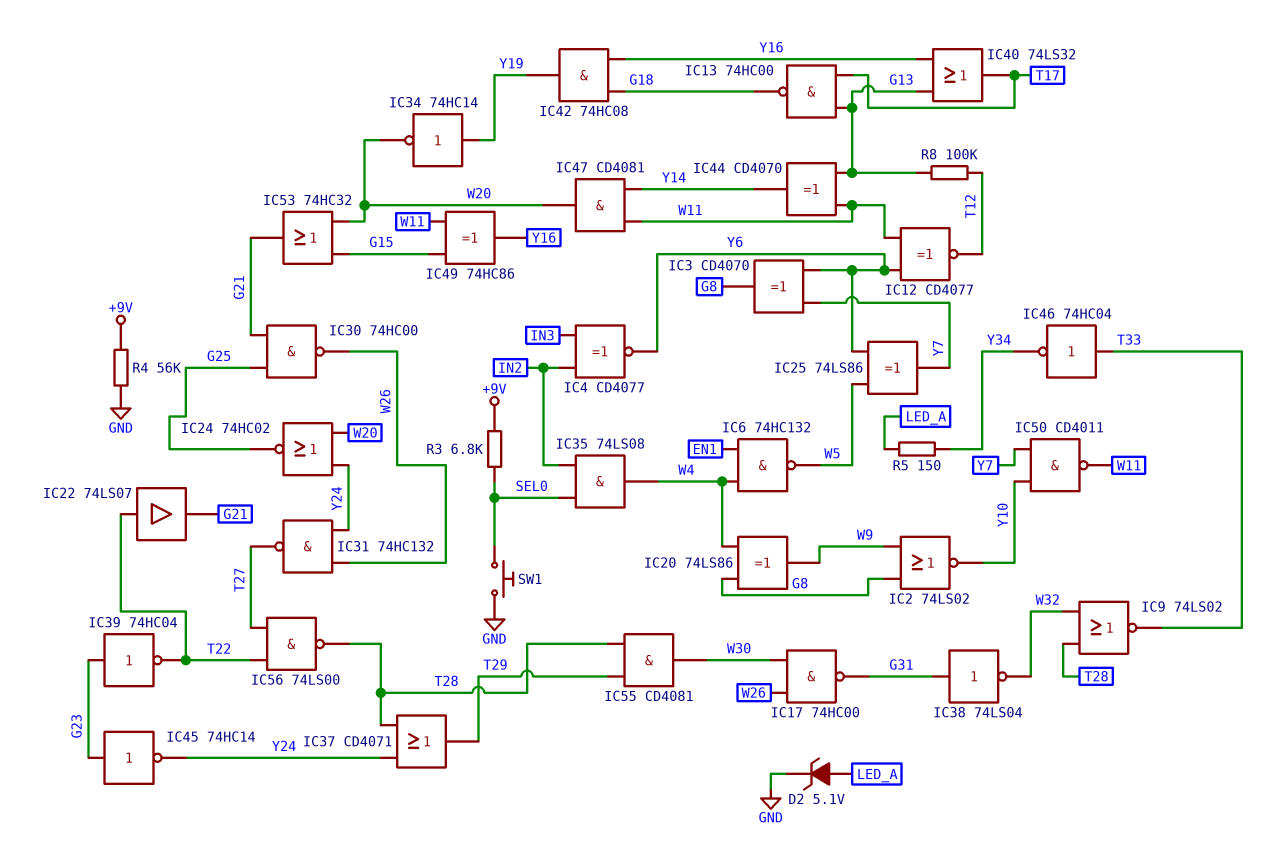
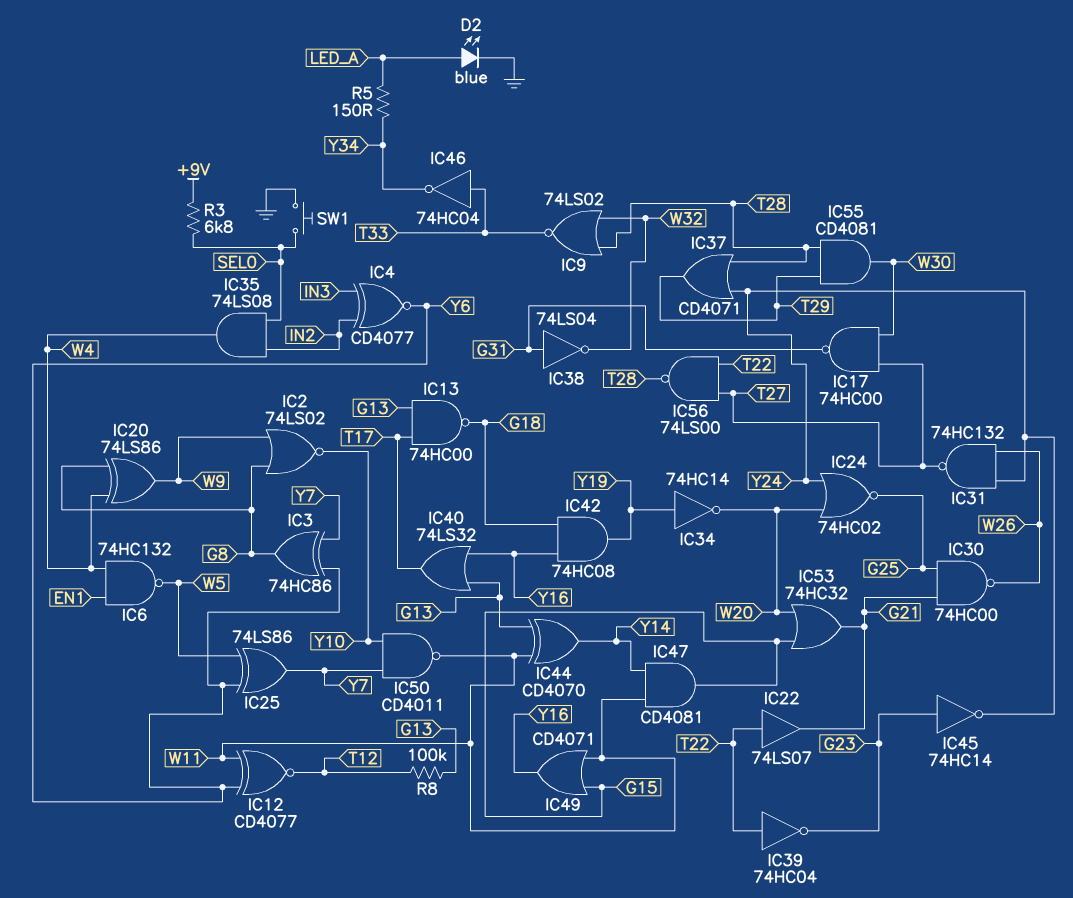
D2: zener 5.1V (A LED_A, K GND) -> LED blue (A LED_A, K GND)
IC3: XOR CD4070 (in Y6, in Y7, out G8) -> XOR 74HC86 (in Y6, in Y7, out G8)
IC17: NAND 74HC00 (in W26, in W30, out G31) -> NAND 74HC00 (in T27, in W30, out G31)
IC39: NOT 74HC04 (in G23, out T22) -> NOT 74HC04 (in T22, out G23)
IC47: AND CD4081 (in W11, in Y14, out W20) -> AND CD4081 (in W11, in Y14, out G15)
IC49: XOR 74HC86 (in G15, in W11, out Y16) -> OR CD4071 (in G15, in W11, out Y16)
R4: 56k (+9V, GND) -> none

